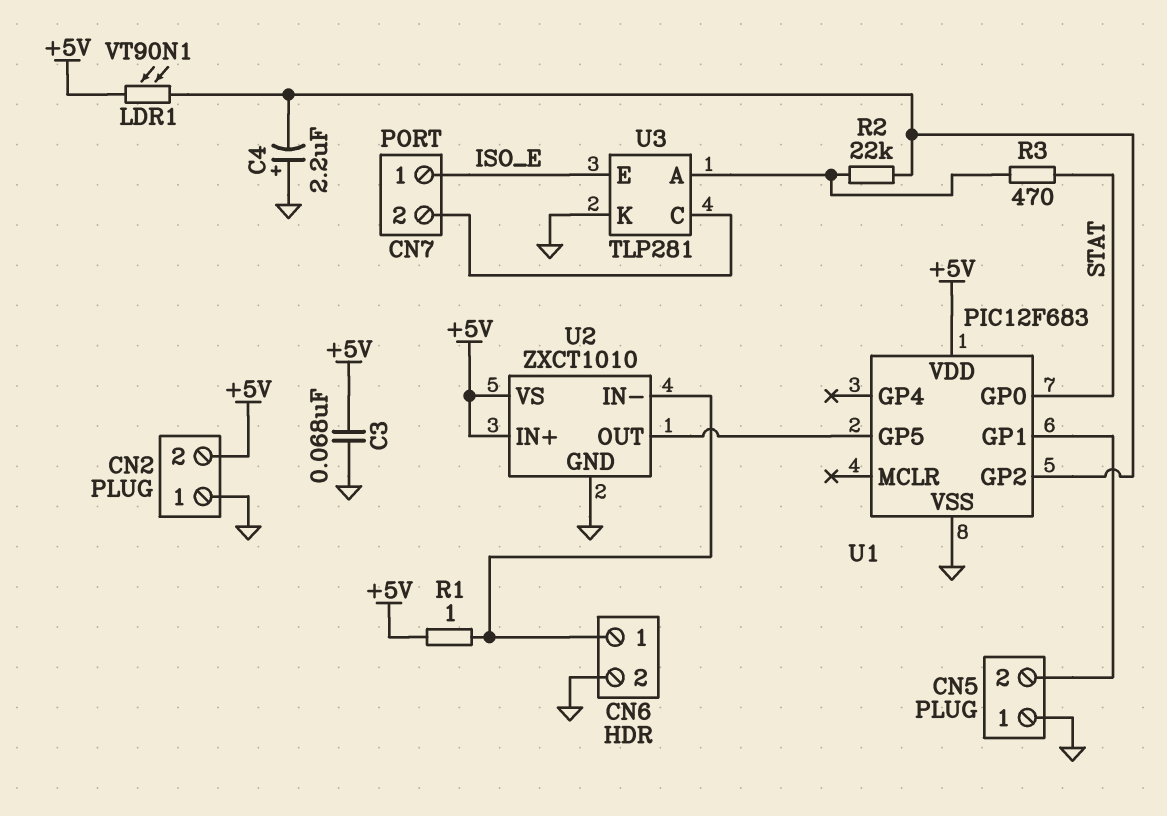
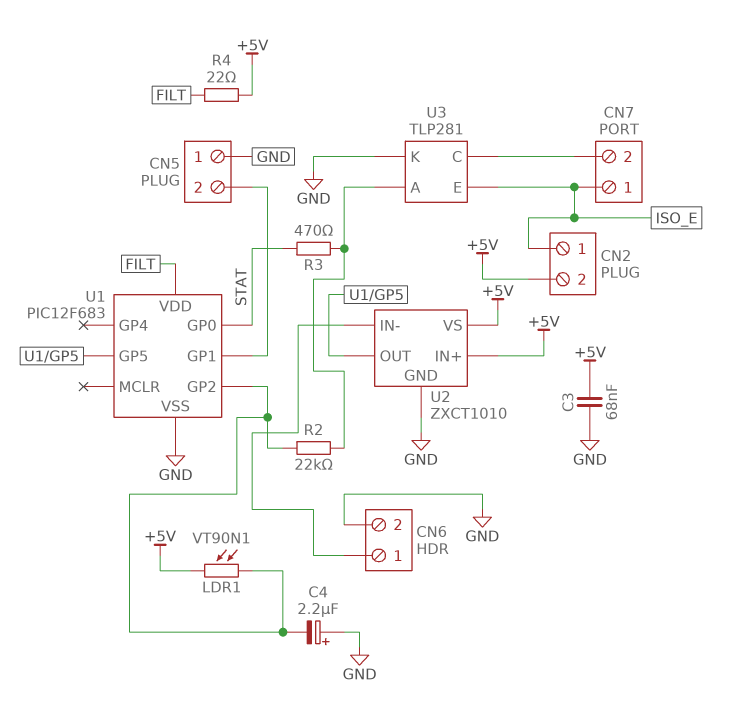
CN2 pin 1: GND -> ISO_E
R1: 1 (+5V, CN6/1) -> none
R4: none -> 22 (+5V, FILT)
U1 pin VDD: +5V -> FILT

